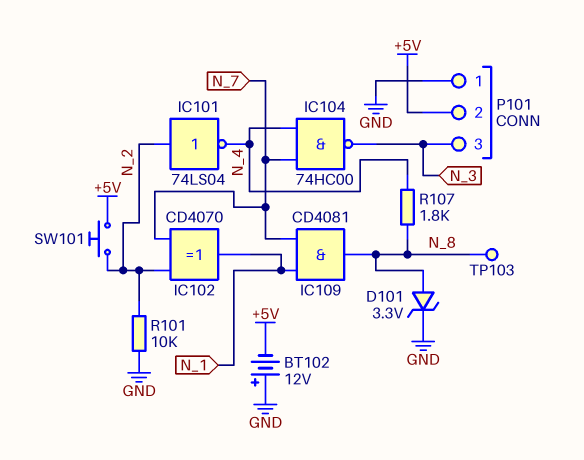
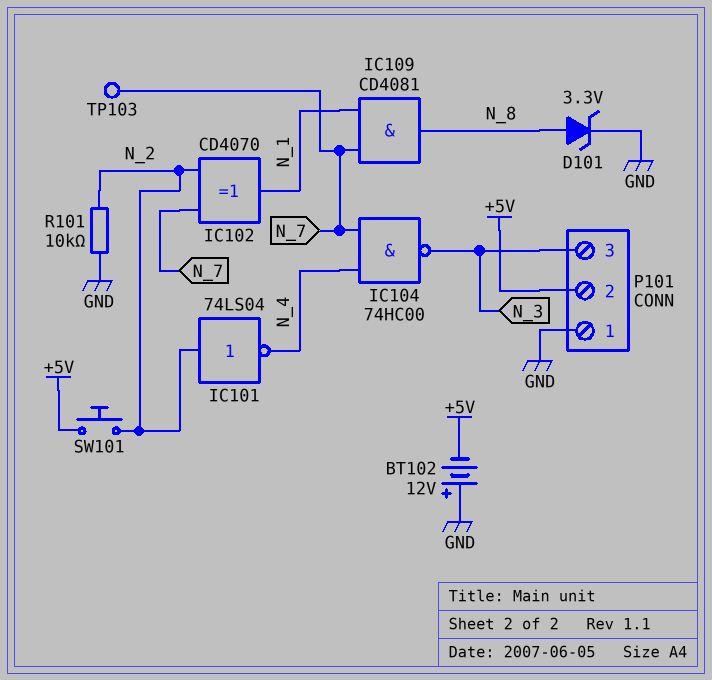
R107: 1.8k (N_4, N_8) -> none
TP103: test point (N_8) -> test point (N_7)

